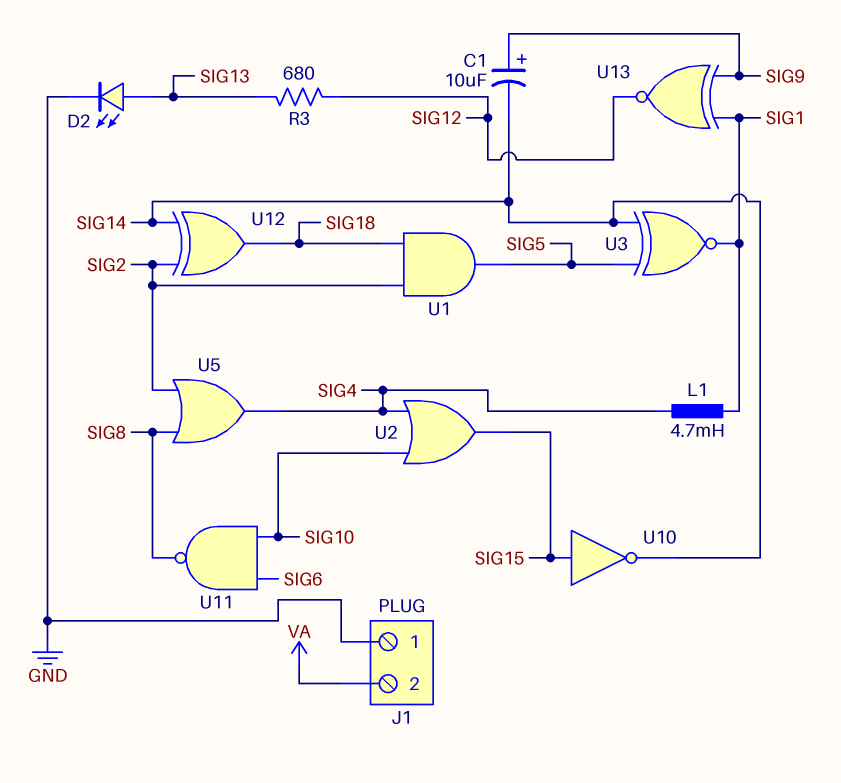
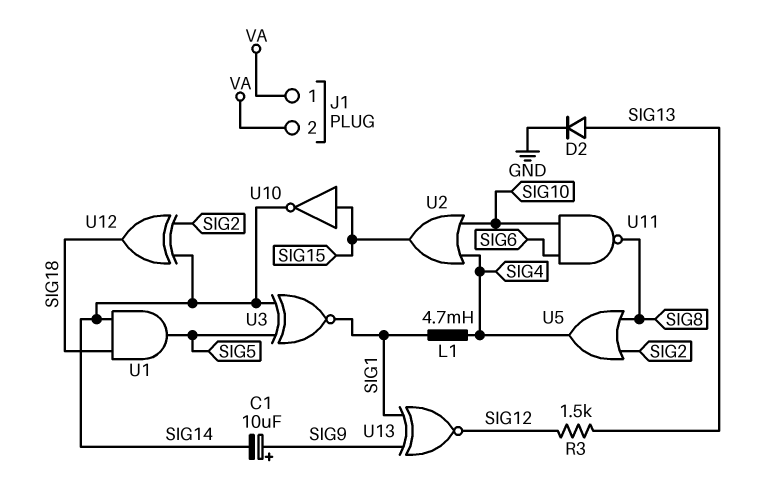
D2: LED (A SIG13, K GND) -> diode (A SIG13, K GND)
J1 pin 1: GND -> VA
R3: 680 (SIG12, SIG13) -> 1.5k (SIG12, SIG13)
U1: AND (in SIG2, in SIG18, out SIG5) -> AND (in SIG14, in SIG18, out SIG5)

